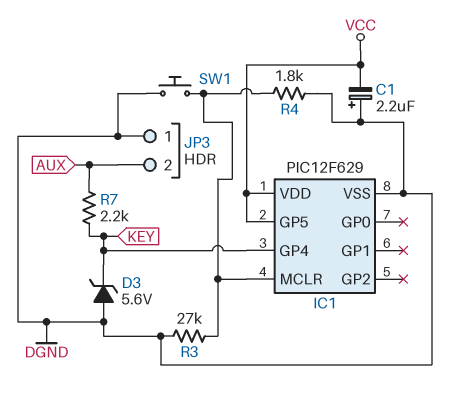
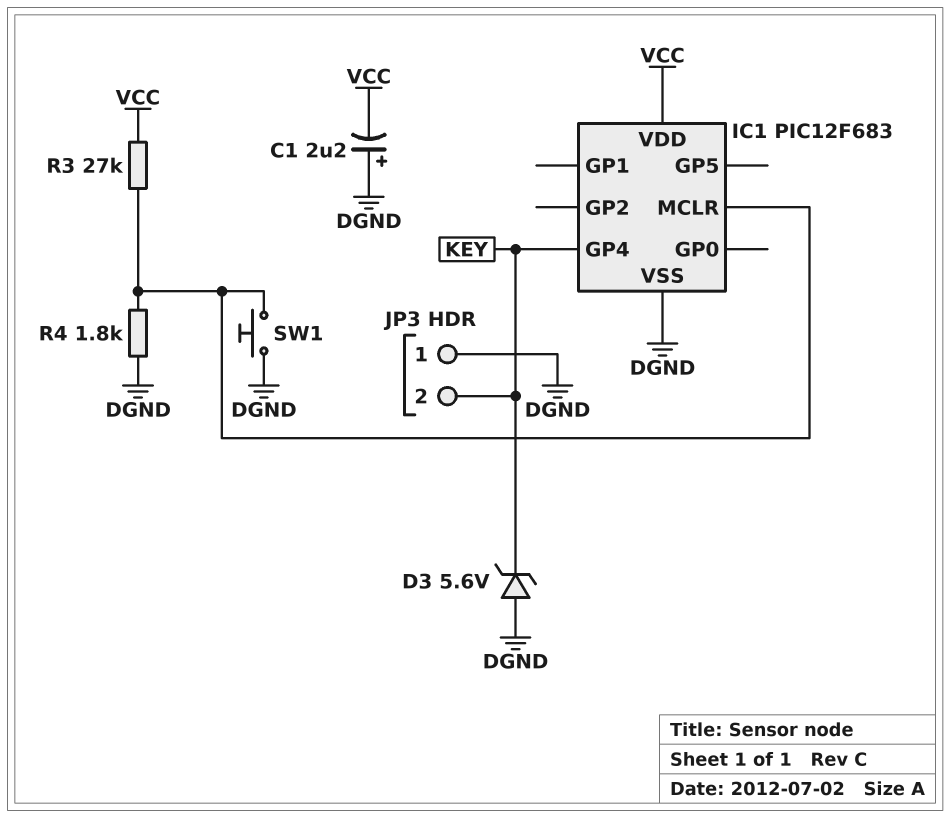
IC1: PIC12F629 -> PIC12F683
IC1 pin GP5: VCC -> none
JP3 pin 2: AUX -> KEY
R3: 27k (DGND, IC1/MCLR) -> 27k (IC1/MCLR, VCC)
R7: 2.2k (AUX, KEY) -> none

